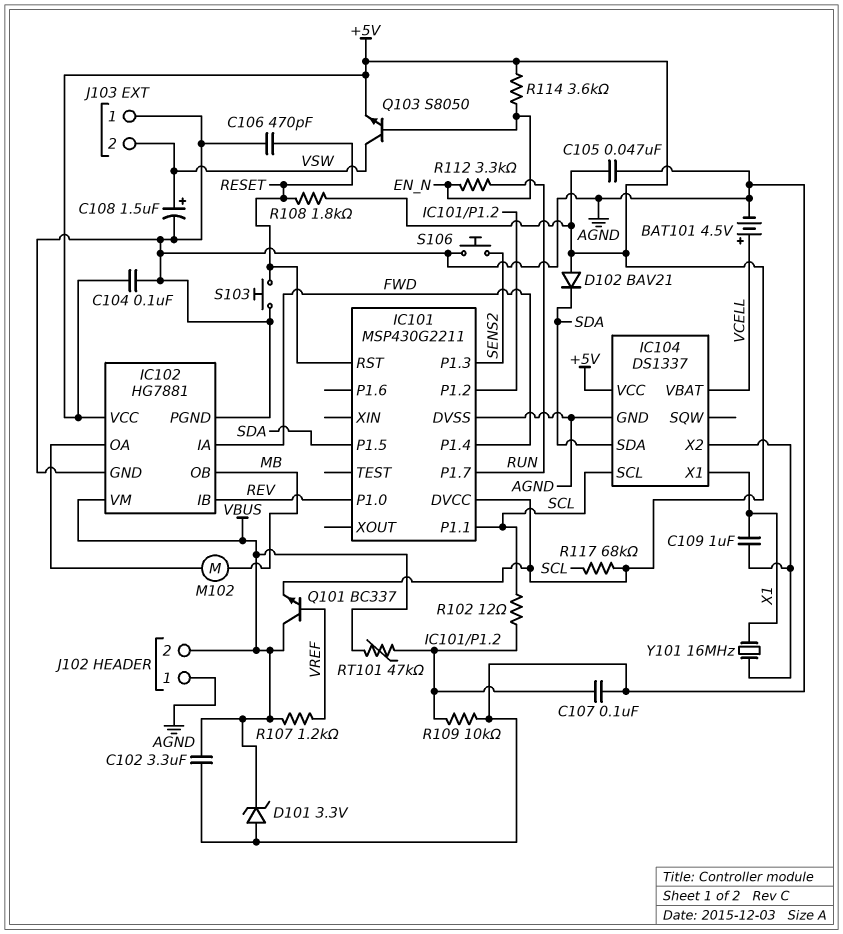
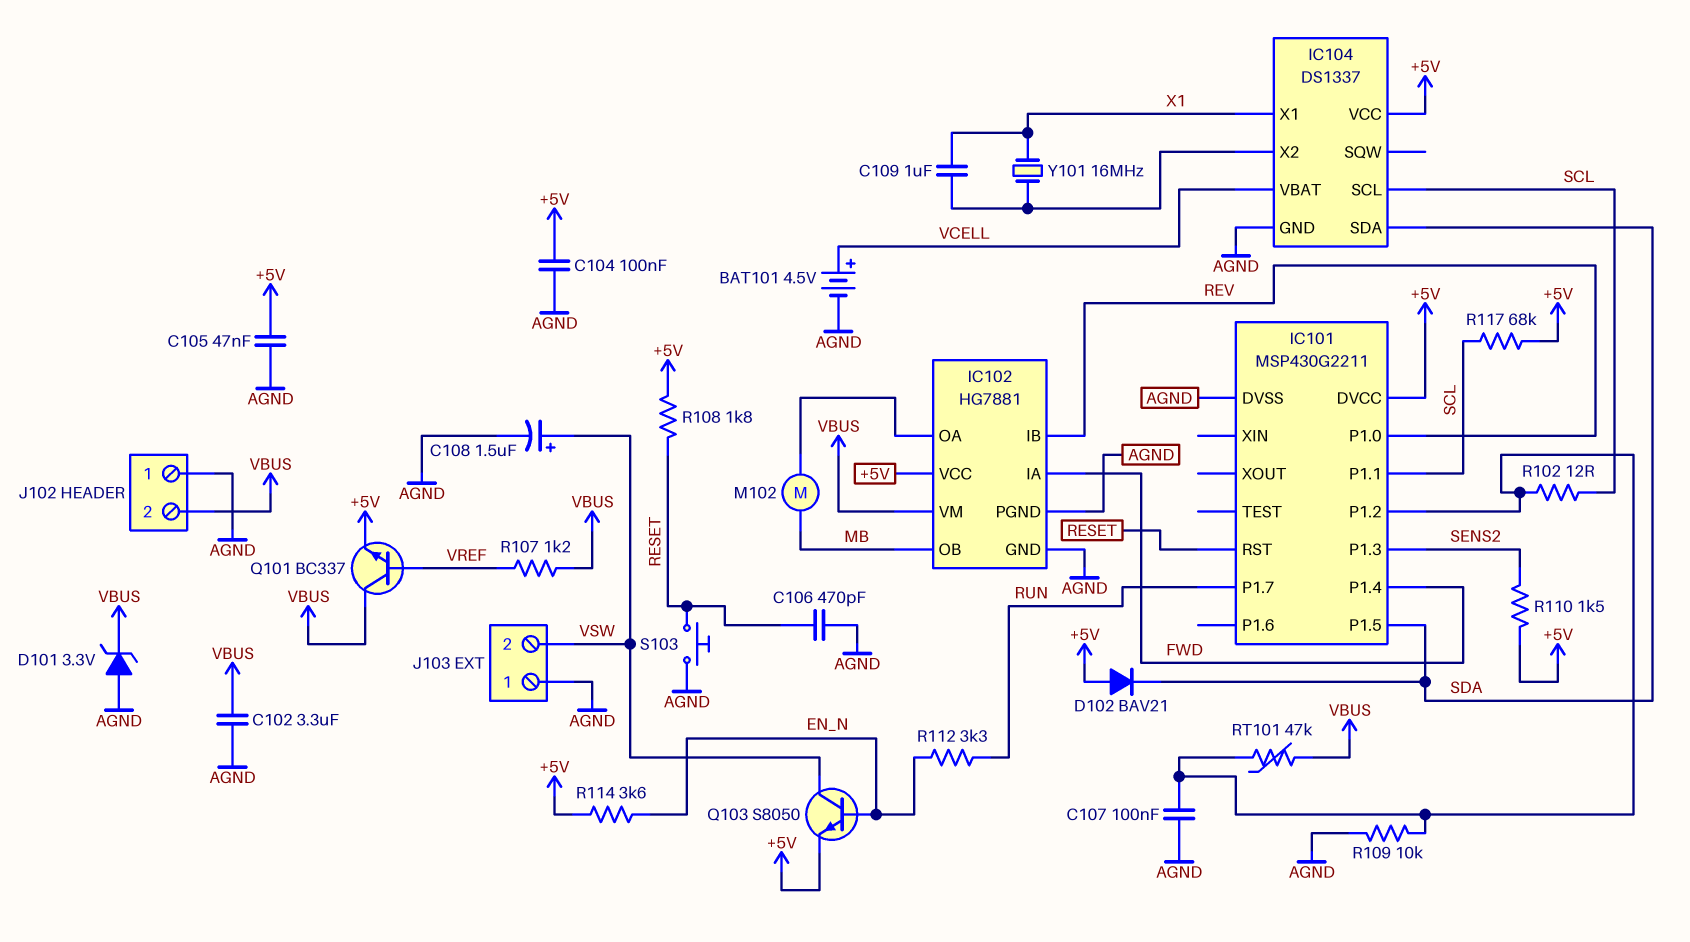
R110: none -> 1.5k (+5V, SENS2)
S106: button (AGND, SENS2) -> none

